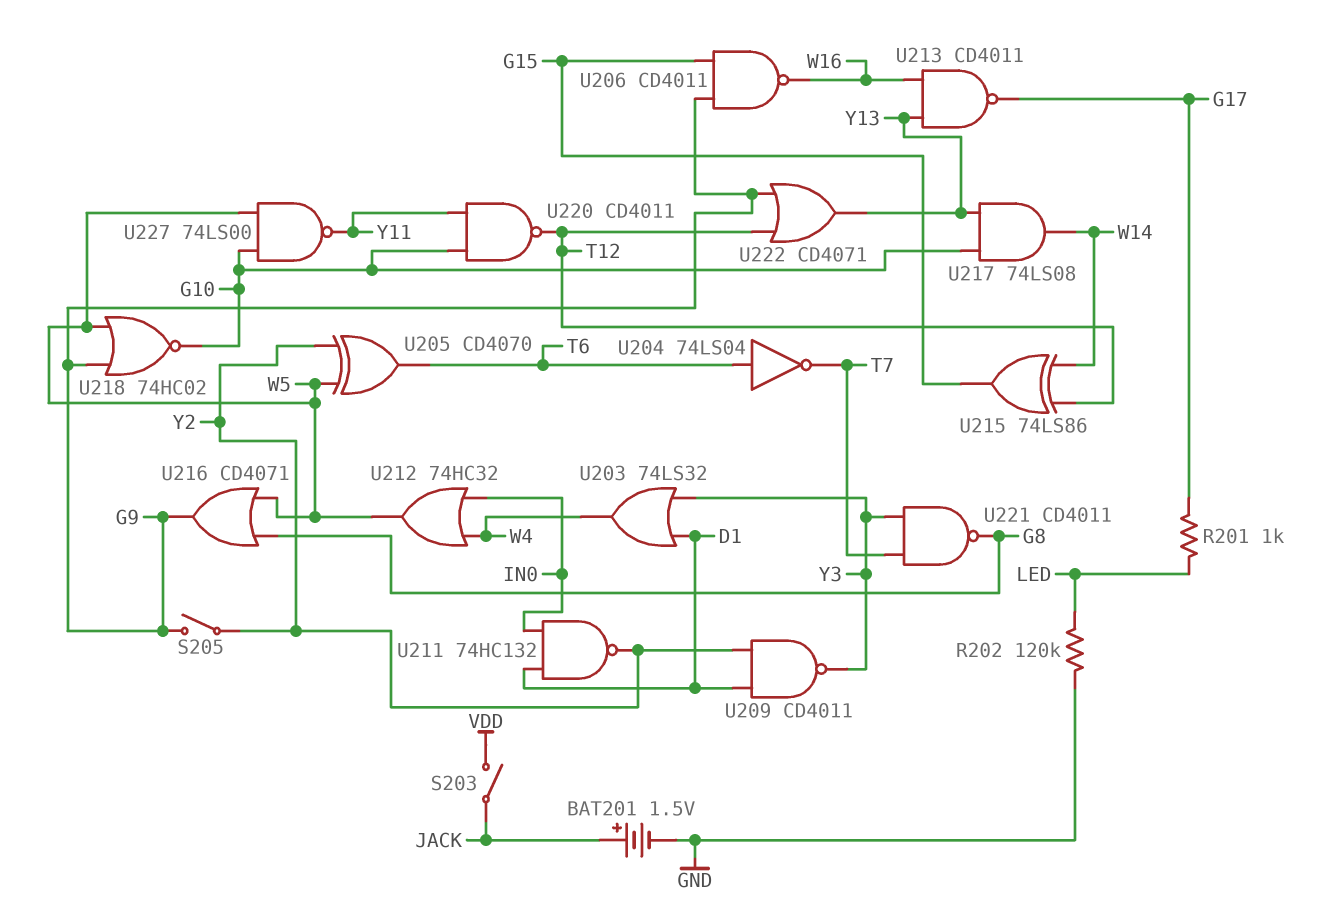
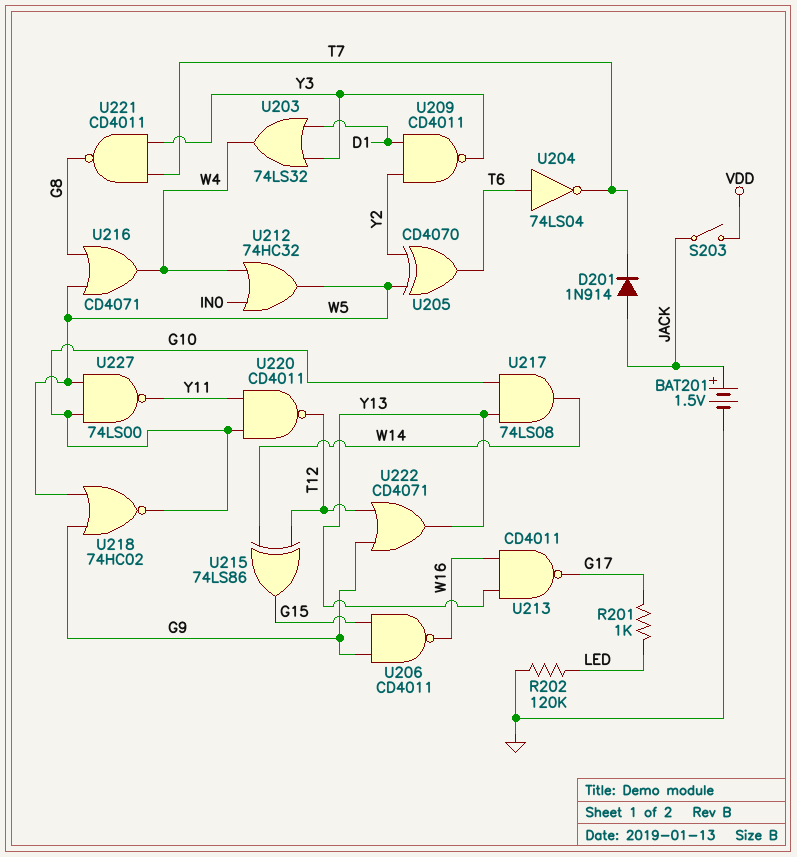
D201: none -> diode 1N914 (A JACK, K T7)
S205: switch (G9, Y2) -> none
U211: NAND 74HC132 (in D1, in IN0, out Y2) -> none
U216: OR CD4071 (in G8, in W5, out G9) -> OR CD4071 (in G8, in W5, out W4)

